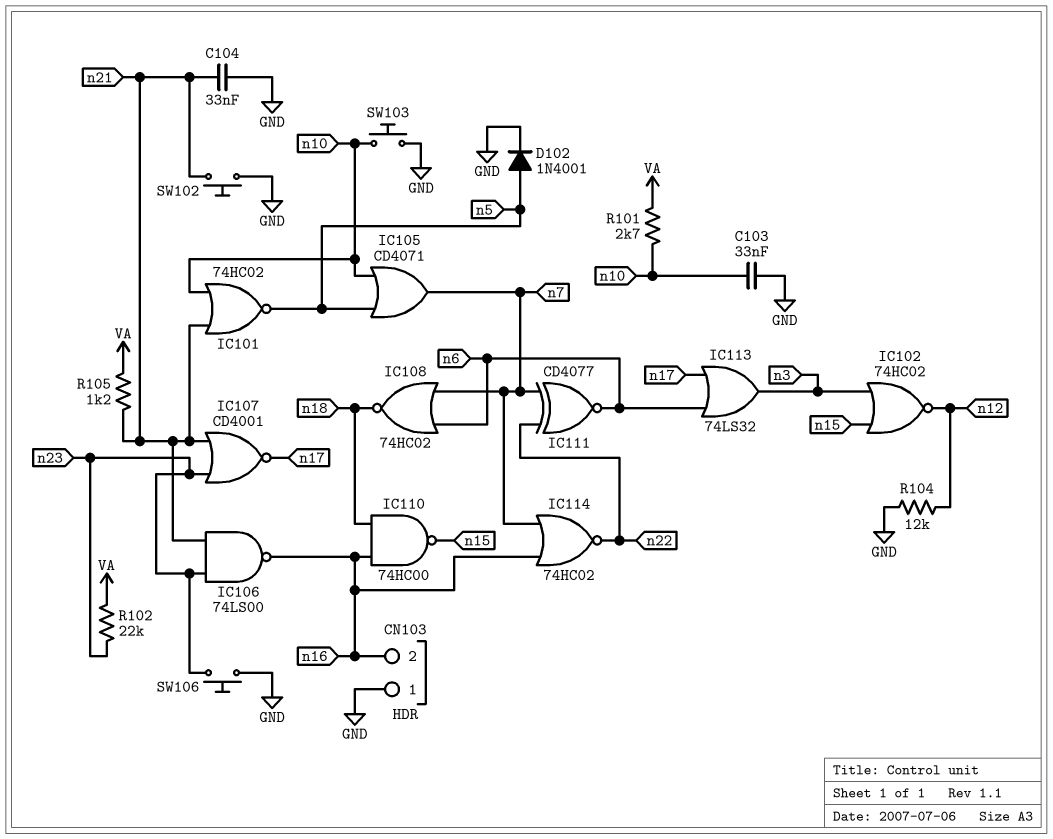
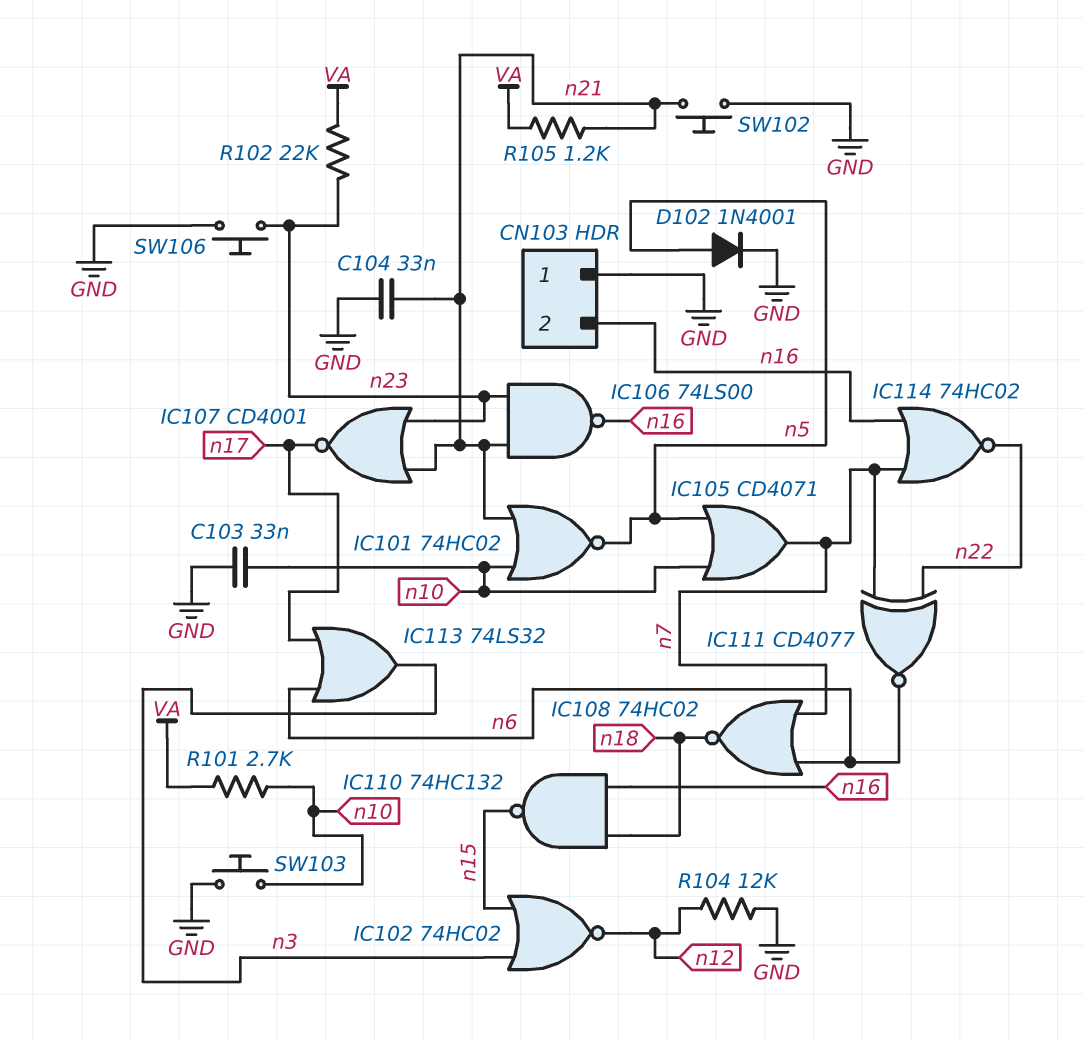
IC110: NAND 74HC00 (in n16, in n18, out n15) -> NAND 74HC132 (in n16, in n18, out n15)

